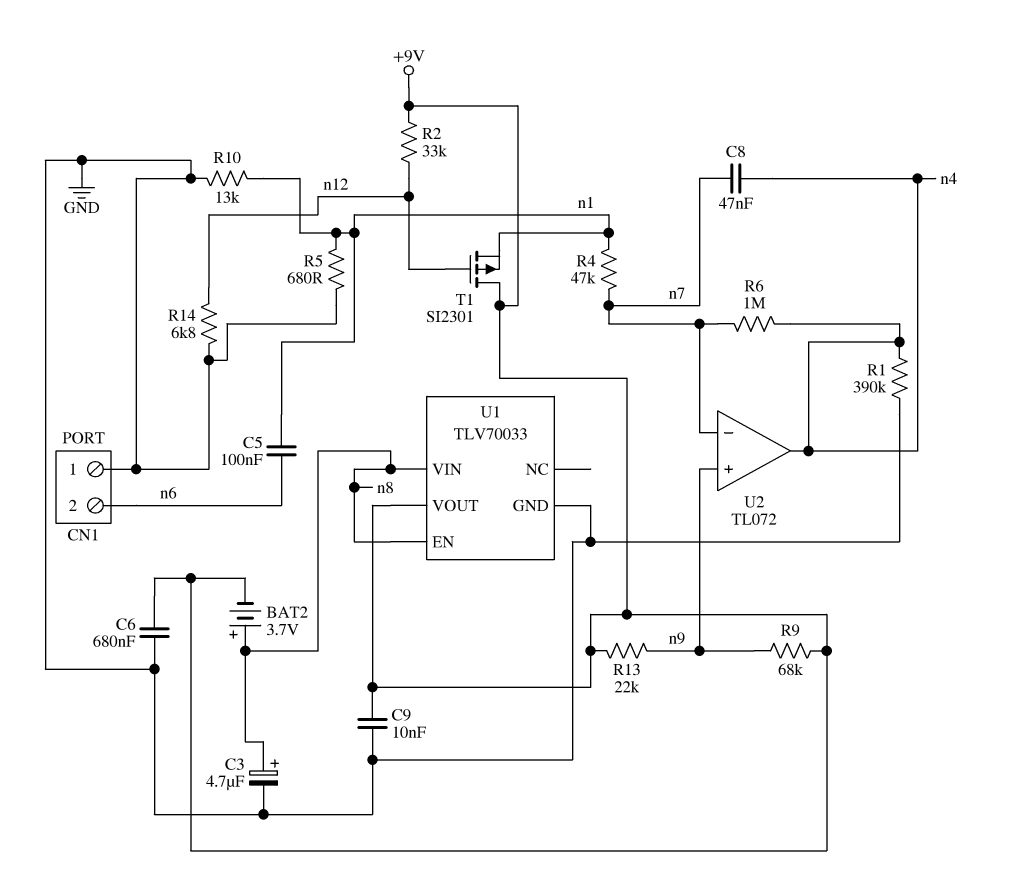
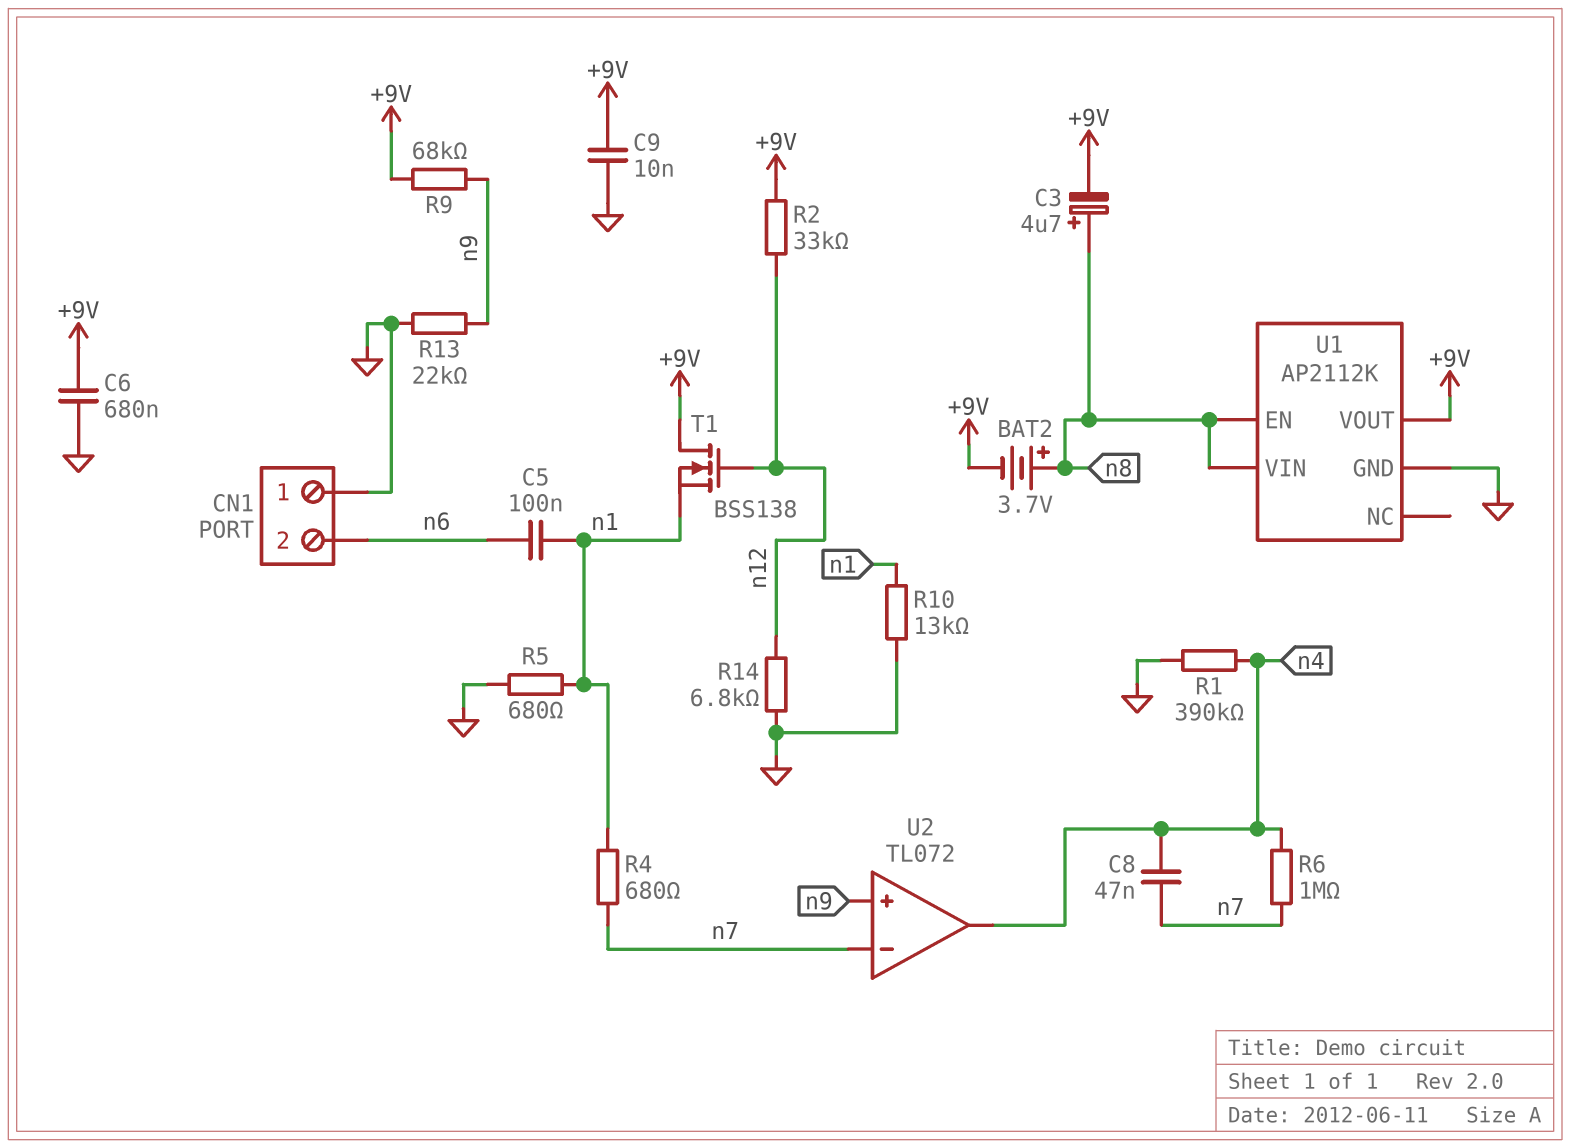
C3: 4.7uF (plus n8, minus GND) -> 4.7uF (plus n8, minus +9V)
R4: 47k (n1, n7) -> 680 (n1, n7)
R13: 22k (+9V, n9) -> 22k (GND, n9)
T1: PMOS SI2301 (G n12, D +9V, S n1) -> NMOS BSS138 (G n12, D +9V, S n1)
U1: TLV70033 -> AP2112K

